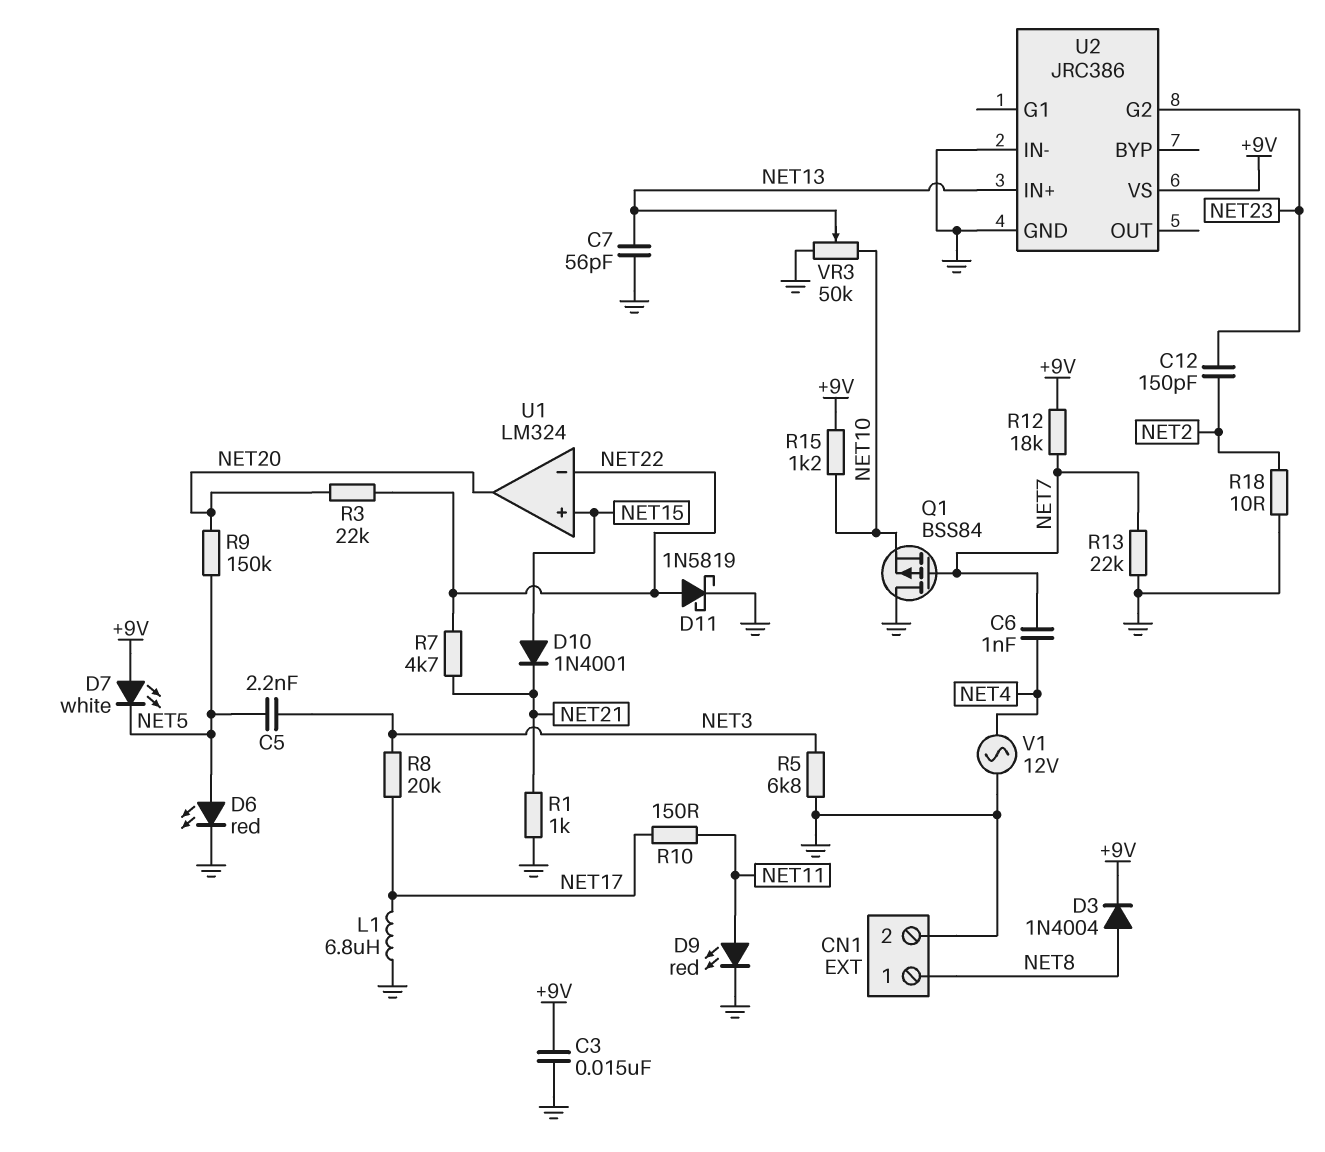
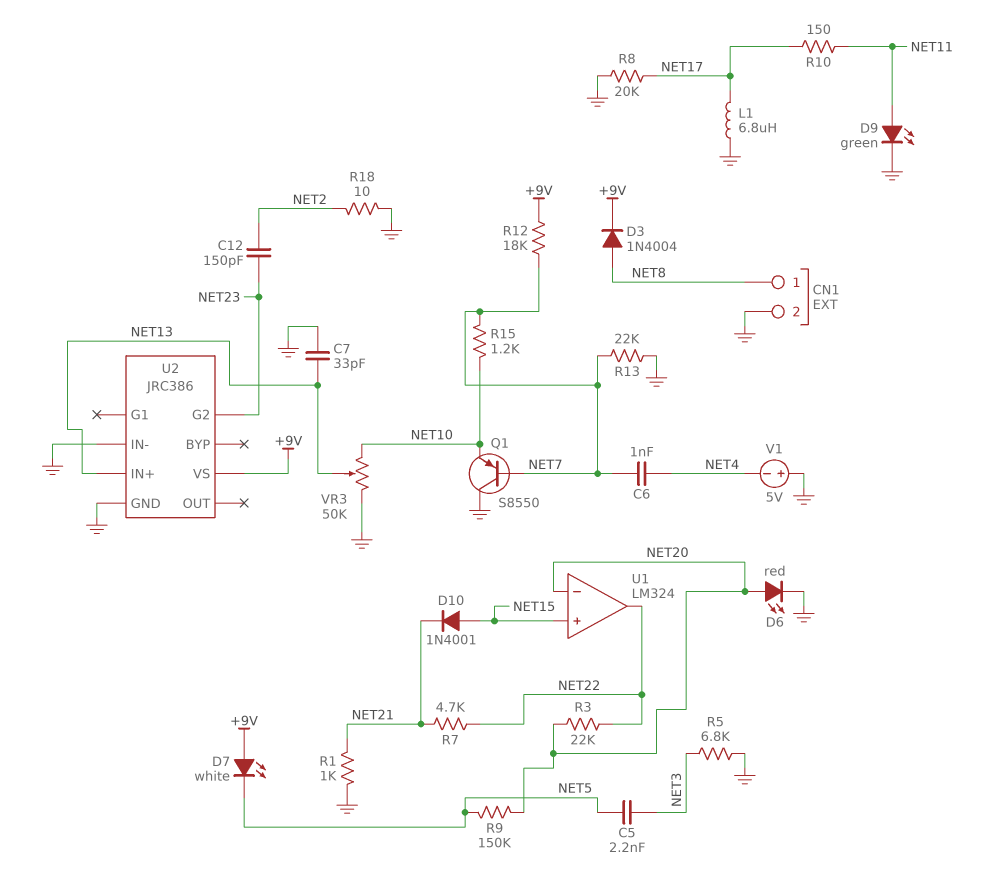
C3: 15nF (+9V, GND) -> none
C7: 56pF (GND, NET13) -> 33pF (GND, NET13)
D6: LED red (A NET5, K GND) -> LED red (A NET20, K GND)
D9: LED red (A NET11, K GND) -> LED green (A NET11, K GND)
D11: schottky 1N5819 (A NET22, K GND) -> none
Q1: PMOS BSS84 (G NET7, D GND, S NET10) -> PNP S8550 (B NET7, C GND, E NET10)
R8: 20k (NET3, NET17) -> 20k (GND, NET17)
R15: 1.2k (+9V, NET10) -> 1.2k (NET7, NET10)
U1 pin in-: NET22 -> NET20
U1 pin out: NET20 -> NET22
V1: AC 12V (GND, NET4) -> 5V (plus GND, minus NET4)

